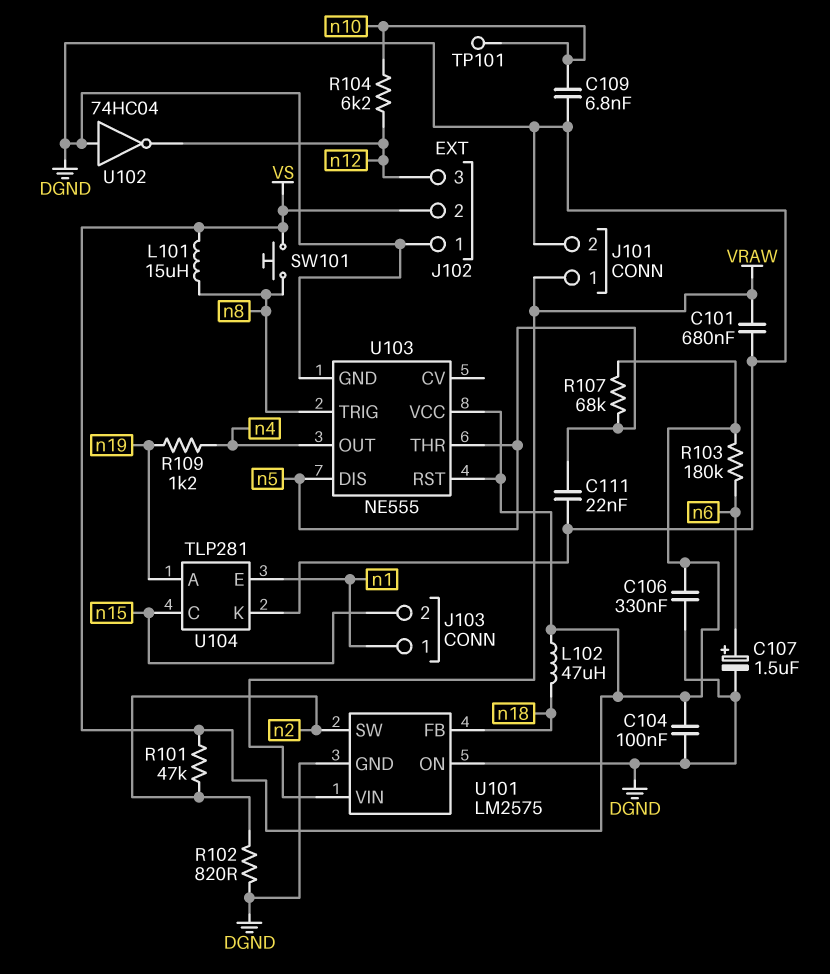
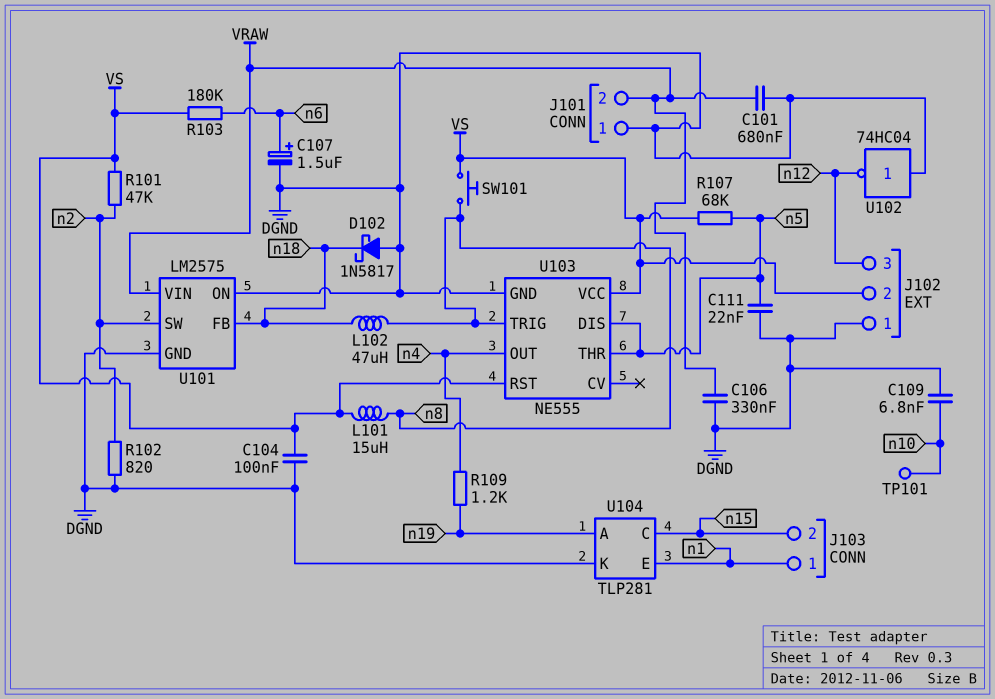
C106: 330nF (DGND, VS) -> 330nF (DGND, VRAW)
D102: none -> schottky 1N5817 (A DGND, K n18)
J101 pin 1: VRAW -> DGND
J101 pin 2: DGND -> VRAW
L102: 47uH (VS, n18) -> 47uH (n8, n18)
R104: 6.2k (n10, n12) -> none

